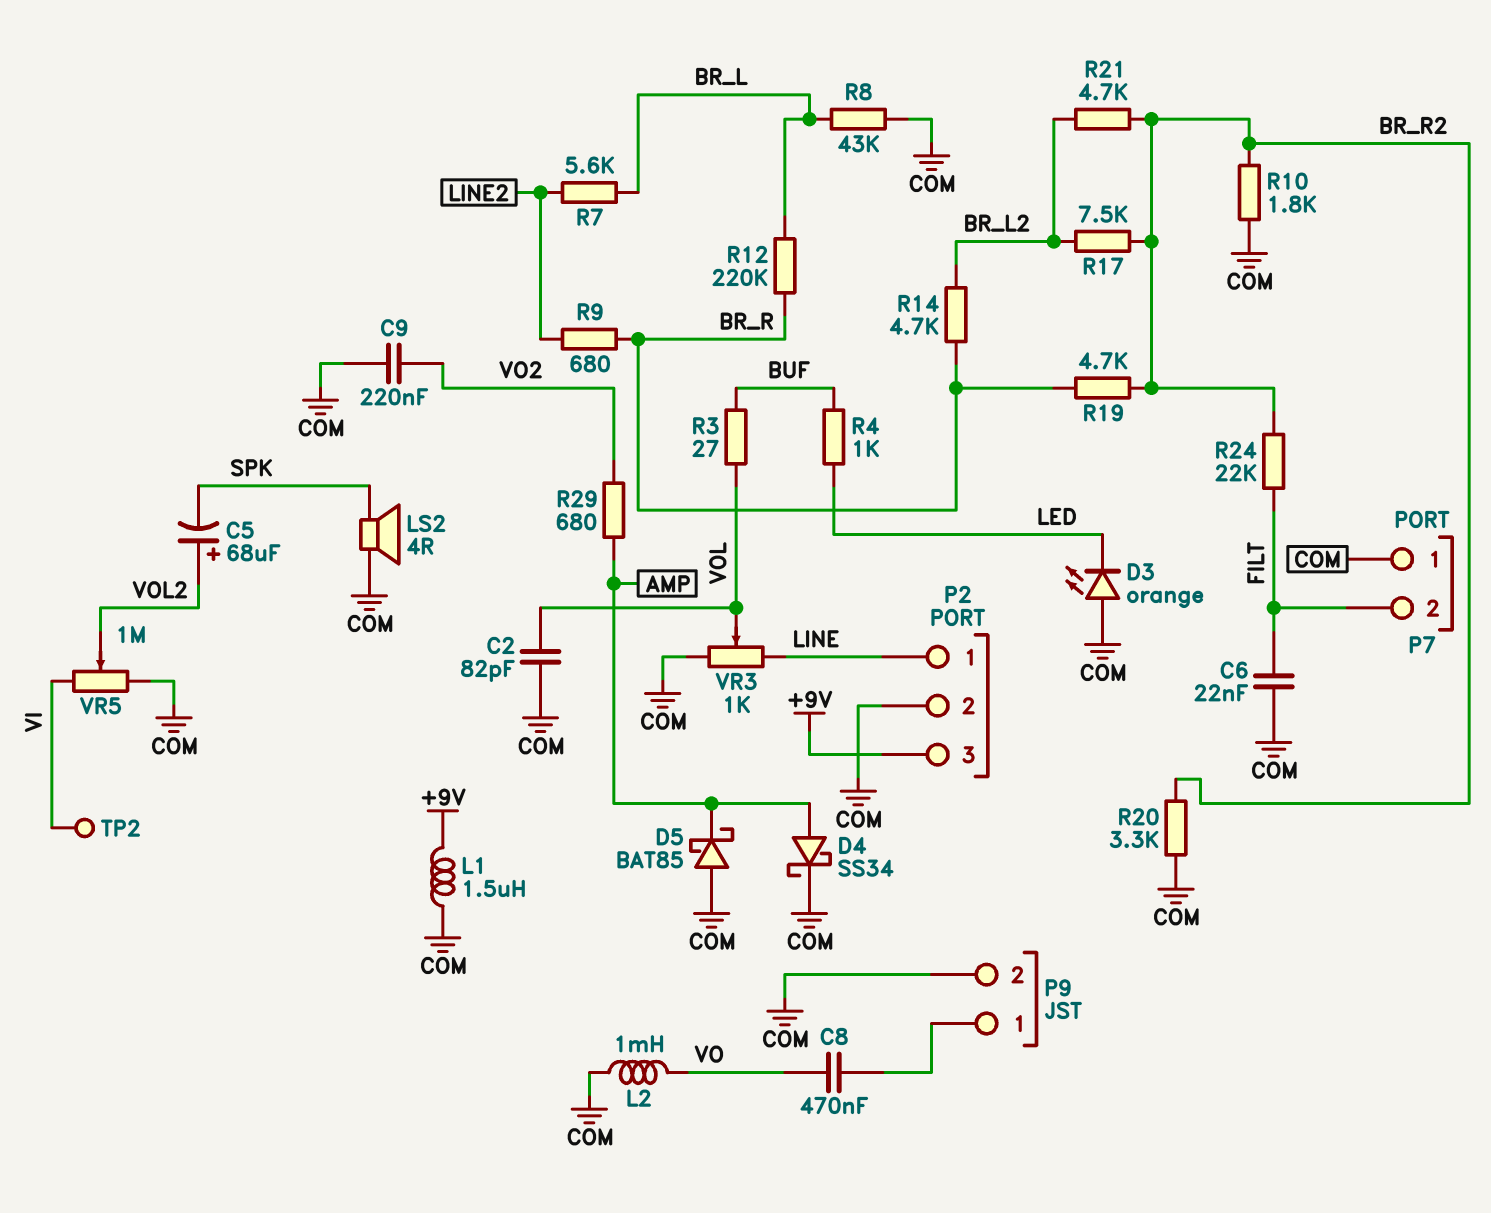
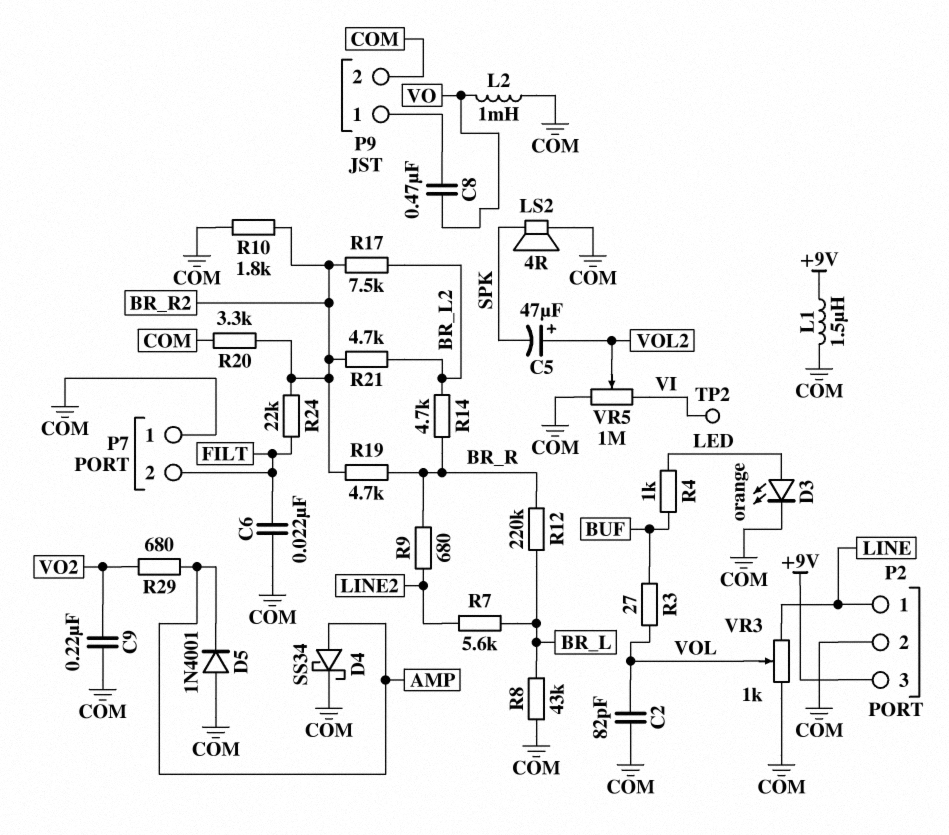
C5: 68uF (plus VOL2, minus SPK) -> 47uF (plus VOL2, minus SPK)
D3: LED orange (A COM, K LED) -> LED orange (A LED, K COM)
D5: schottky BAT85 (A COM, K AMP) -> diode 1N4001 (A COM, K AMP)

